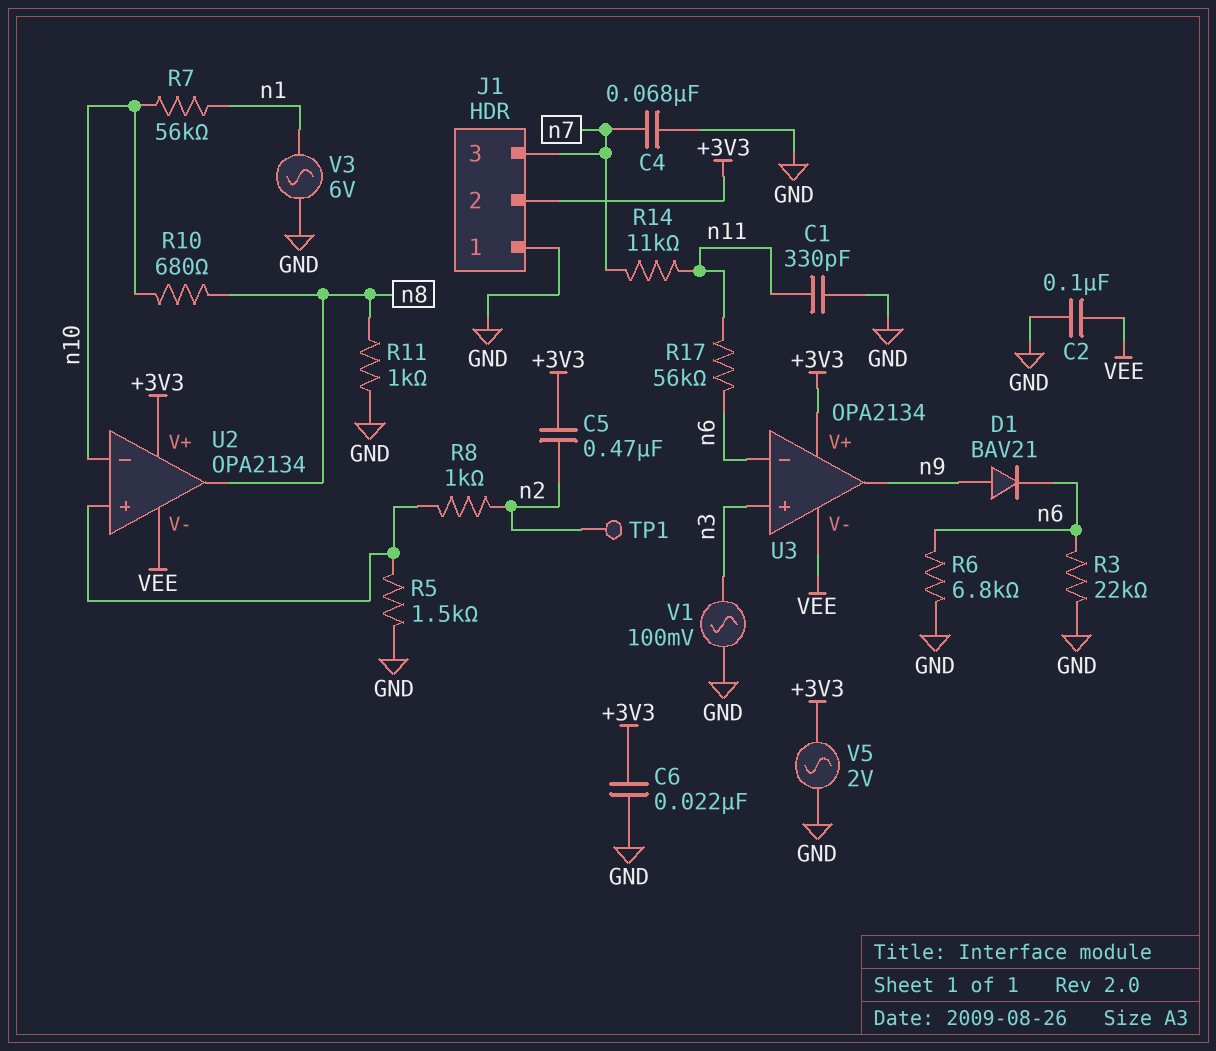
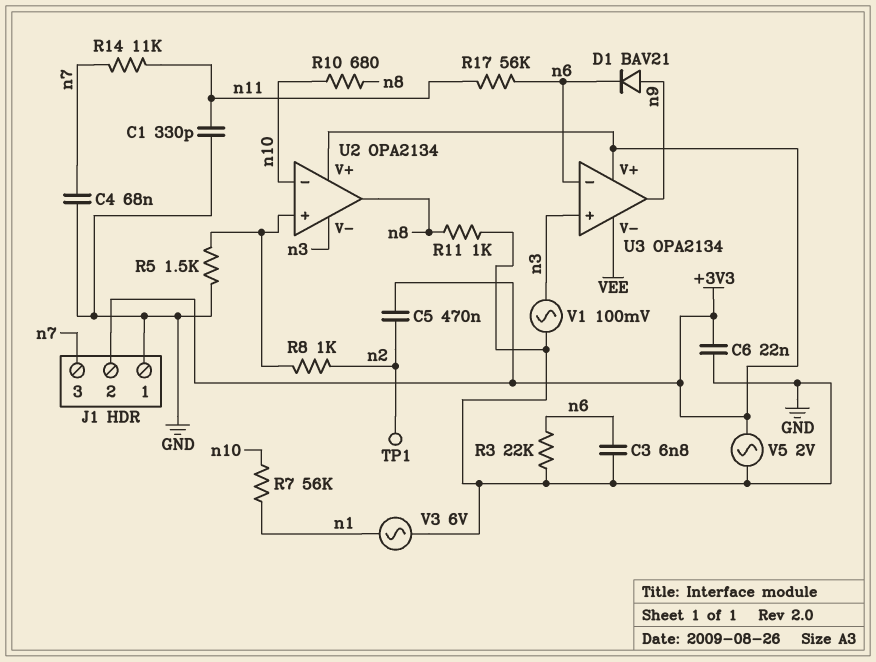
C2: 100nF (GND, VEE) -> none
C3: none -> 6.8nF (GND, n6)
R6: 6.8k (GND, n6) -> none
U2 pin V-: VEE -> n3

